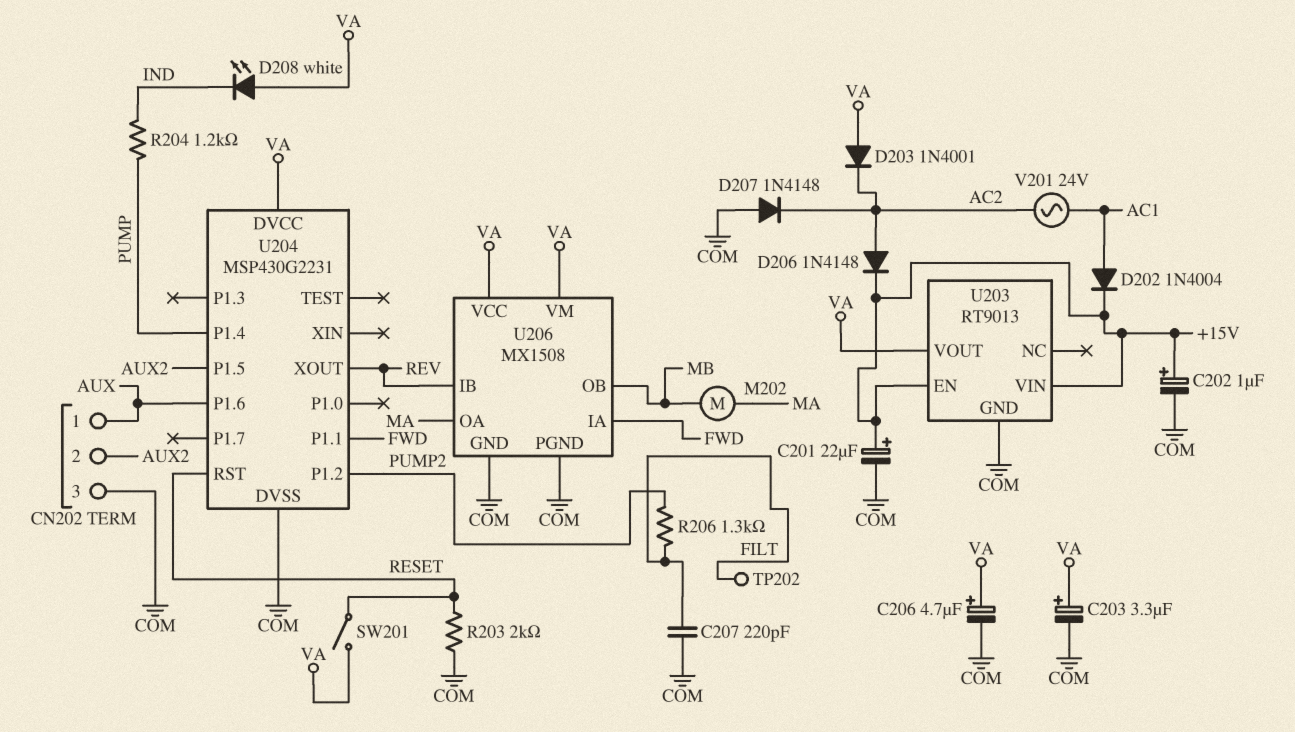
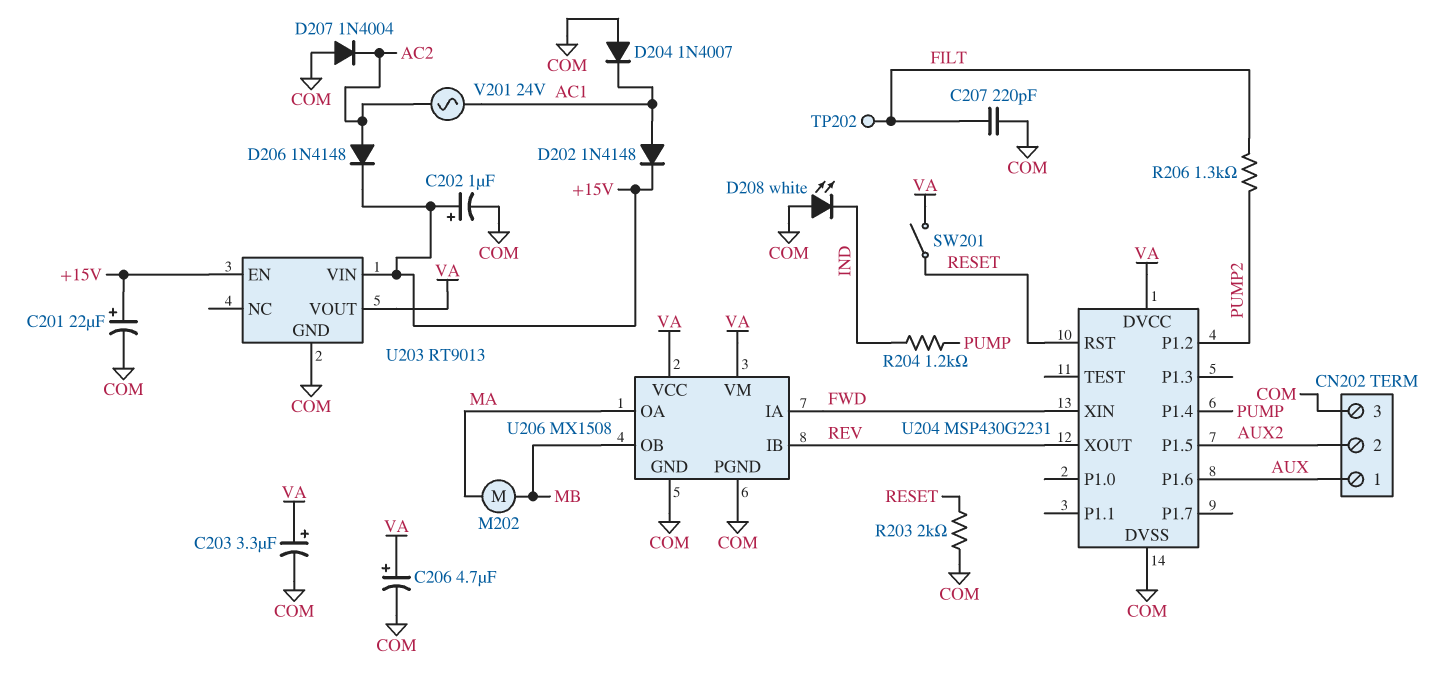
D202: diode 1N4004 (A AC1, K +15V) -> diode 1N4148 (A AC1, K +15V)
D203: diode 1N4001 (A VA, K AC2) -> none
D204: none -> diode 1N4007 (A COM, K AC1)
D207: diode 1N4148 (A COM, K AC2) -> diode 1N4004 (A COM, K AC2)
D208: LED white (A VA, K IND) -> LED white (A COM, K IND)
U204 pin P1.1: FWD -> none
U204 pin XIN: none -> FWD

